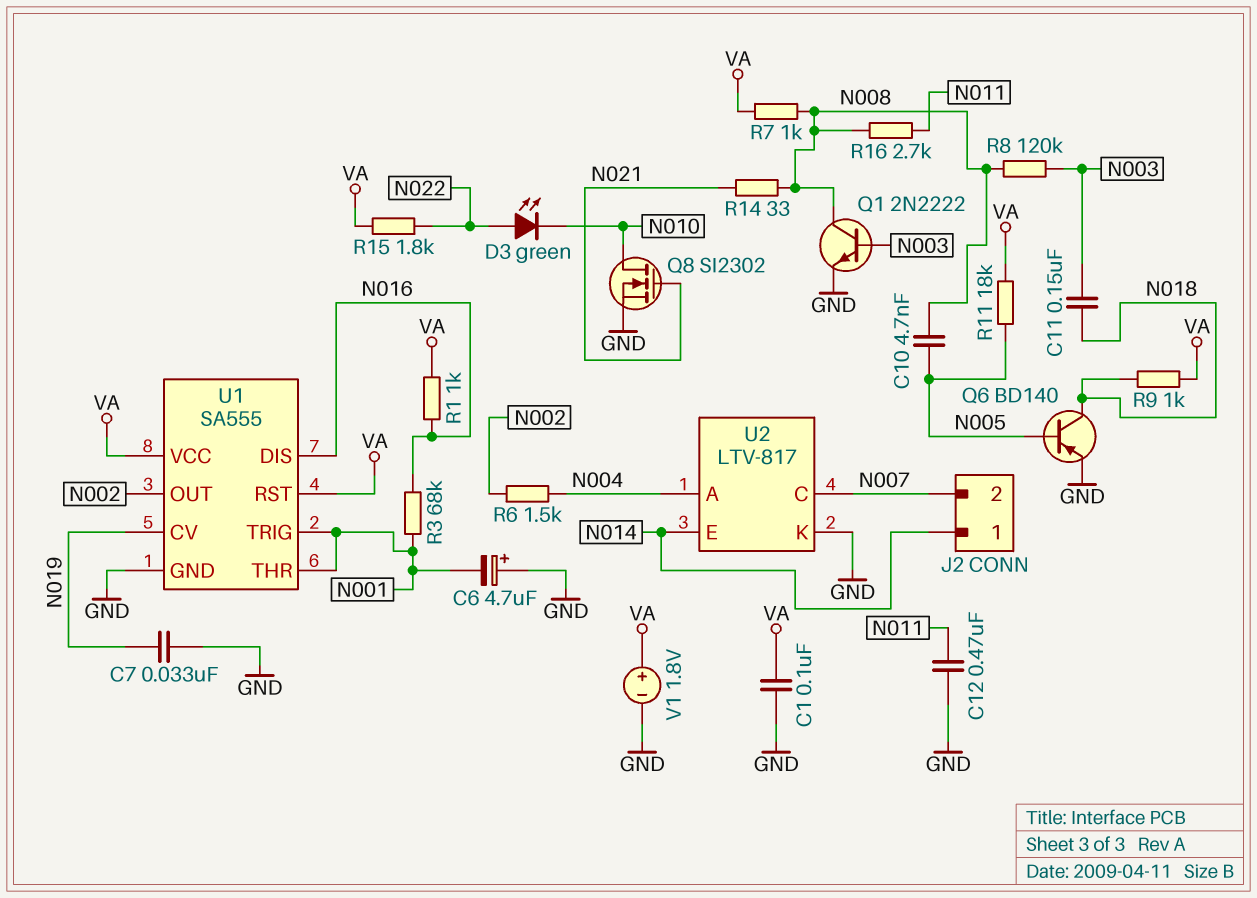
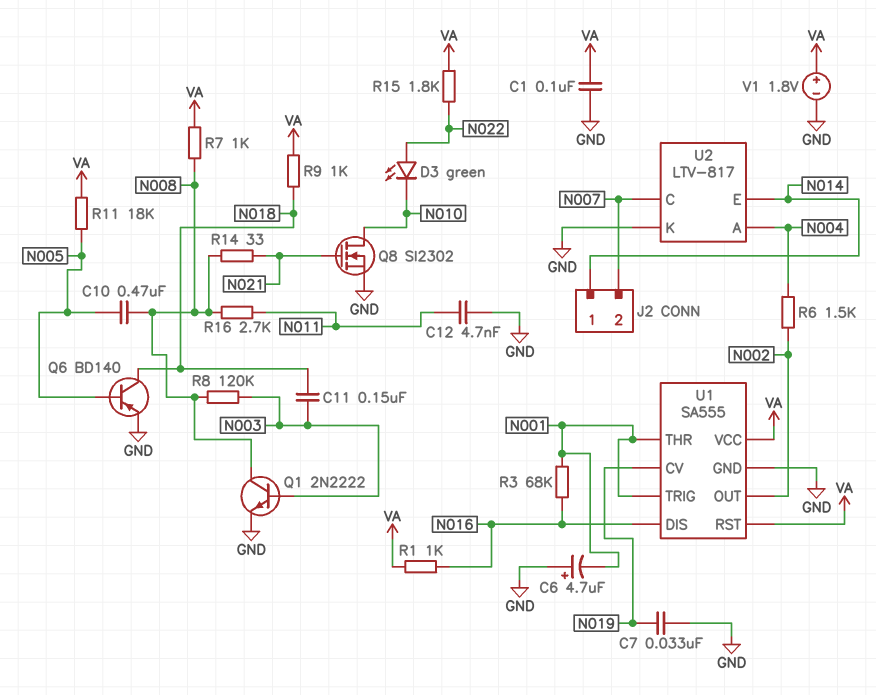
C10: 4.7nF (N005, N008) -> 470nF (N005, N008)
C12: 470nF (GND, N011) -> 4.7nF (GND, N011)

